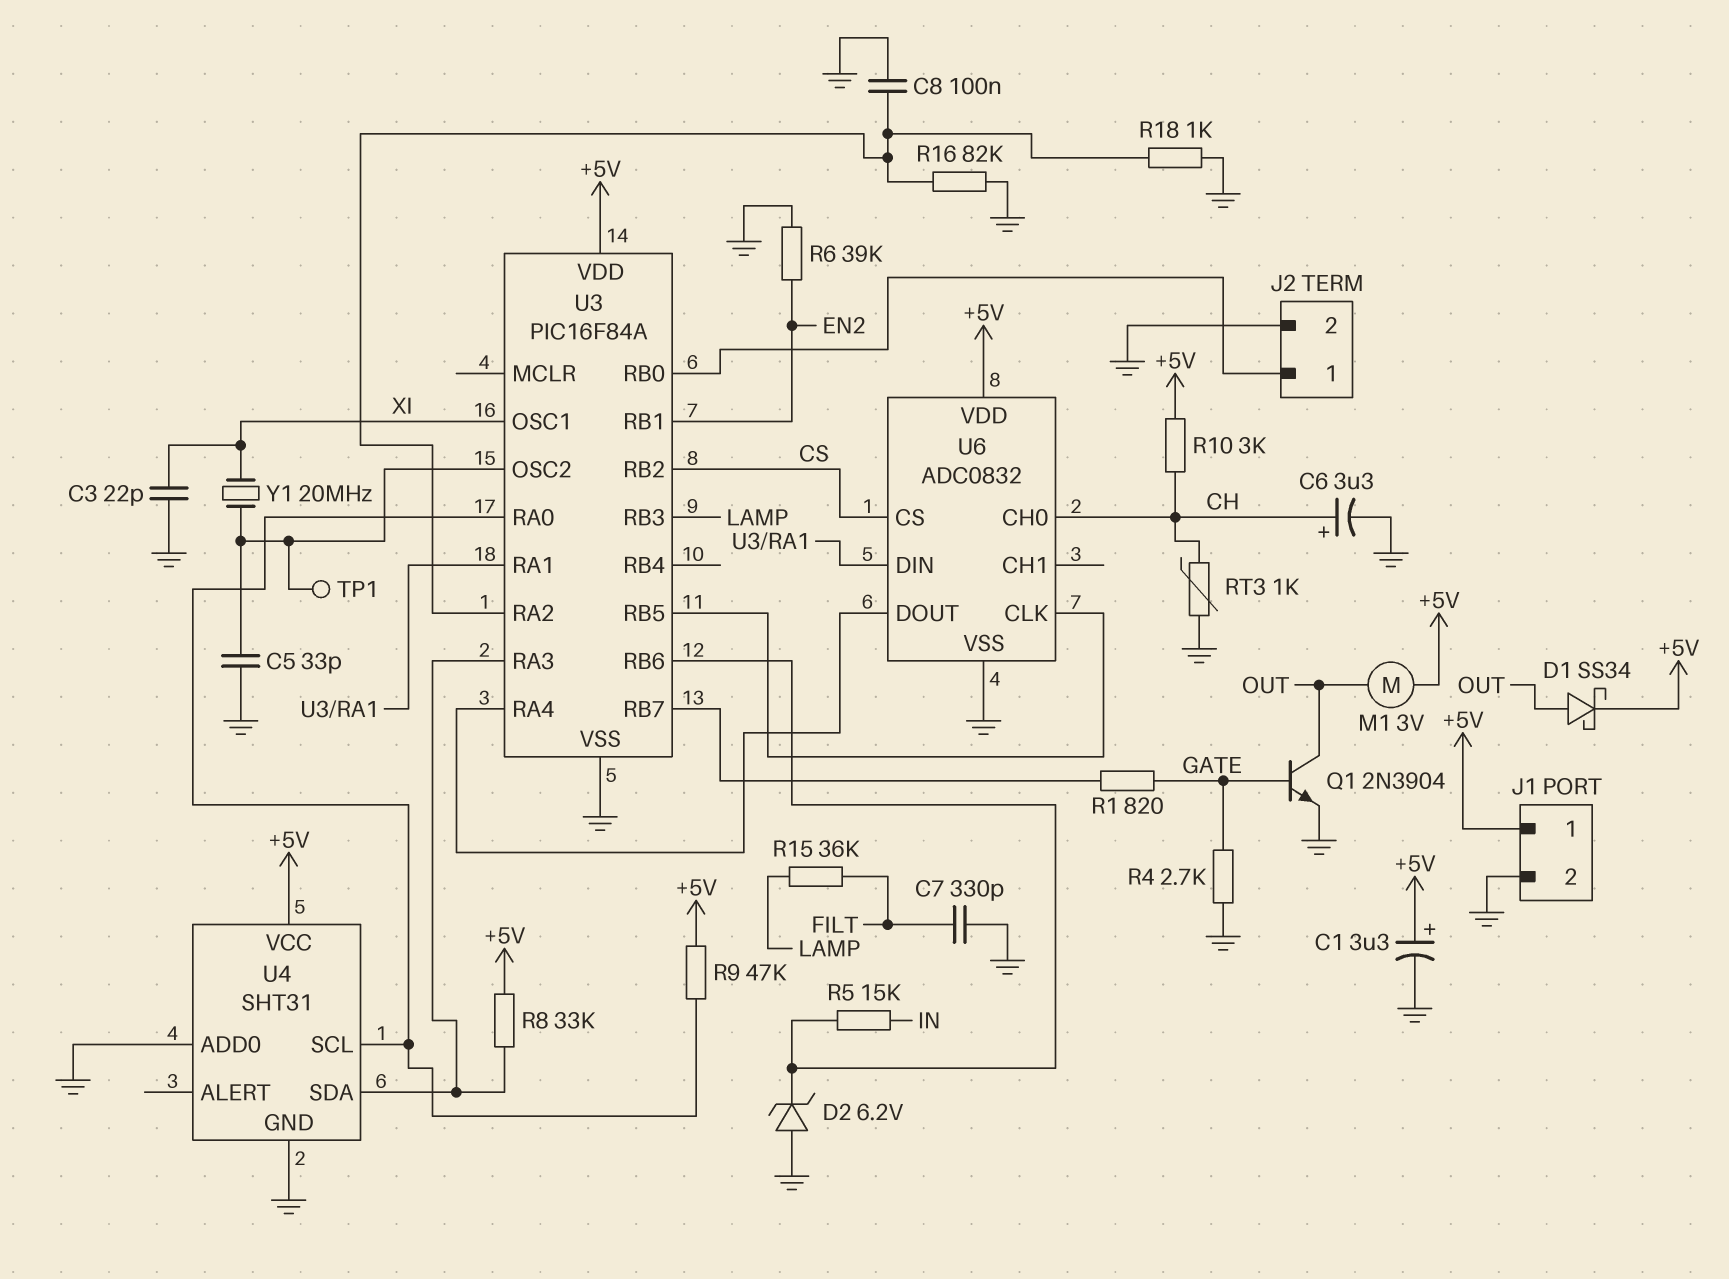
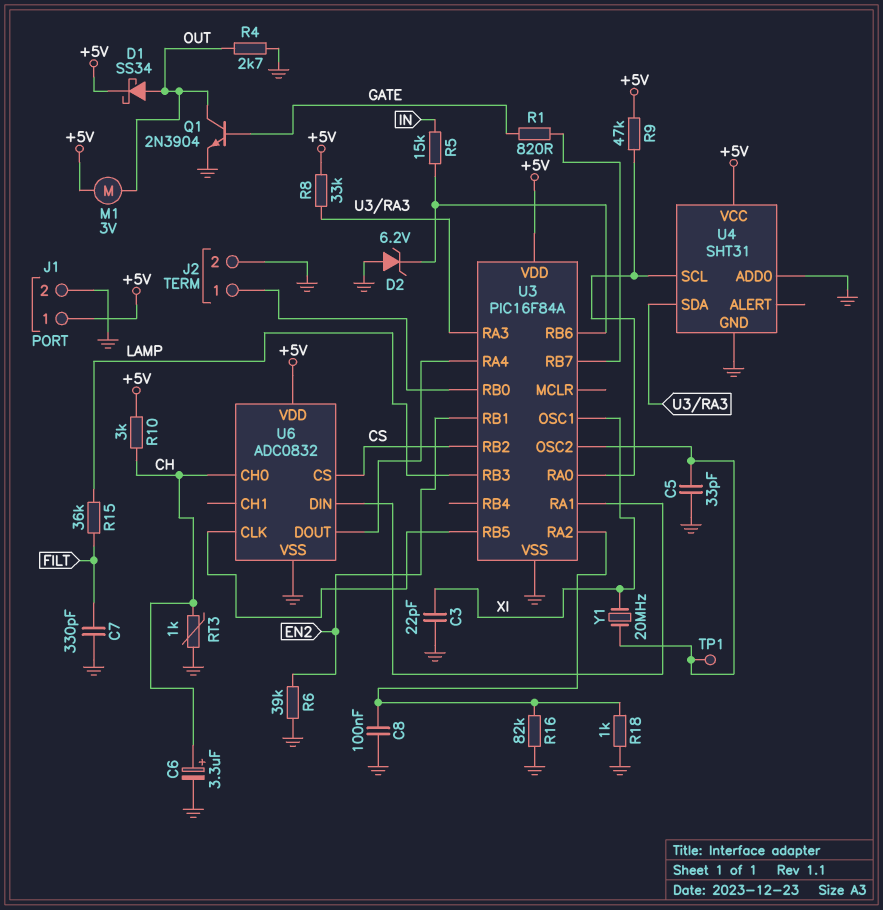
C1: 3.3uF (plus +5V, minus GND) -> none
R4: 2.7k (GATE, GND) -> 2.7k (GND, OUT)

